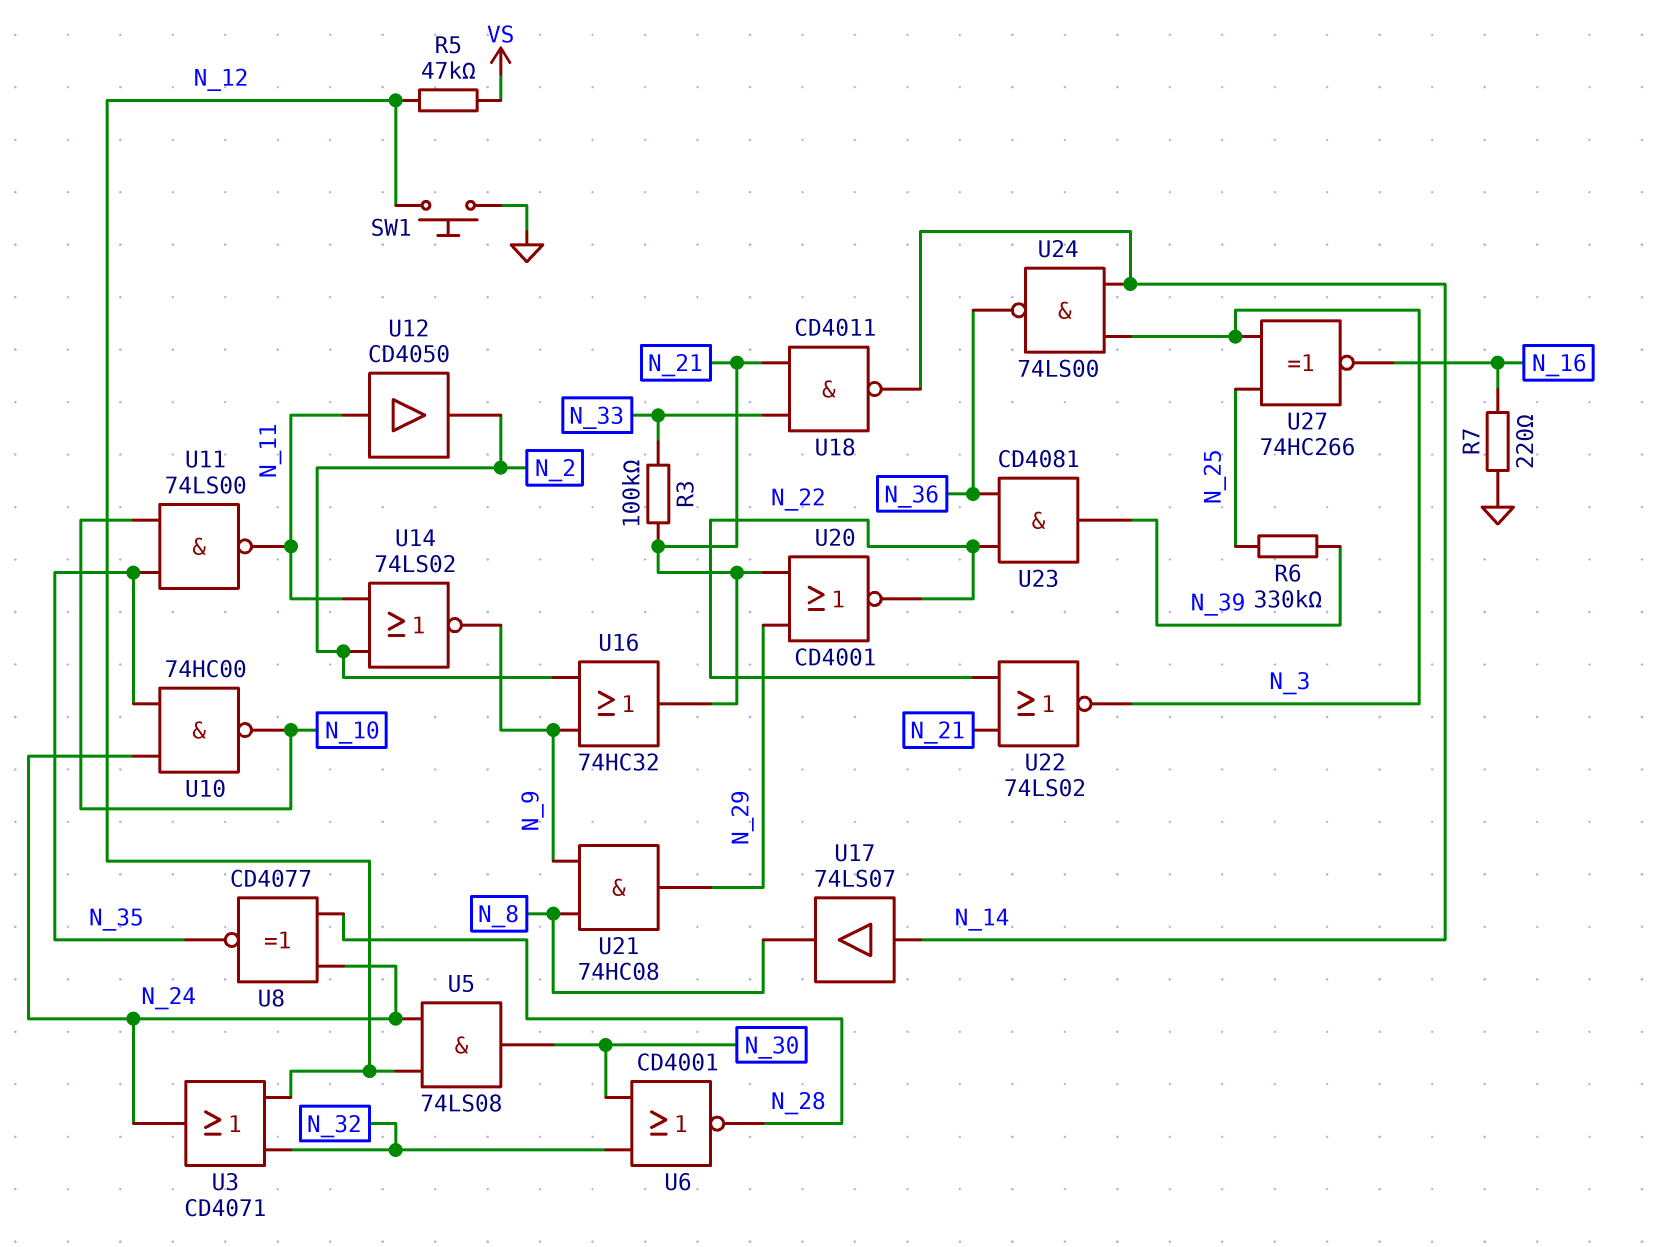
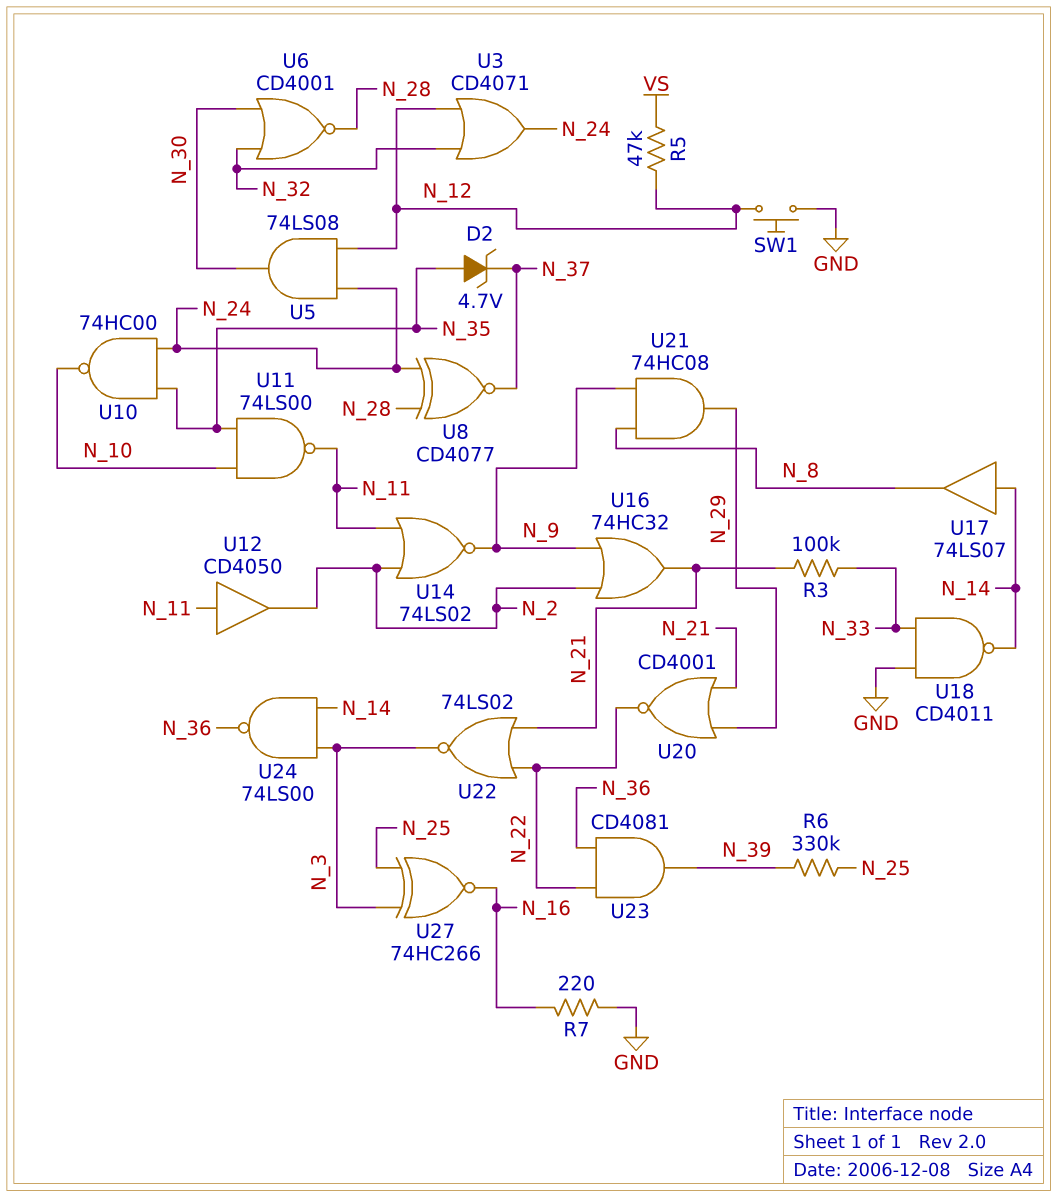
D2: none -> zener 4.7V (A N_35, K N_37)
U8: XNOR CD4077 (in N_24, in N_28, out N_35) -> XNOR CD4077 (in N_24, in N_28, out N_37)
U18: NAND CD4011 (in N_21, in N_33, out N_14) -> NAND CD4011 (in GND, in N_33, out N_14)

